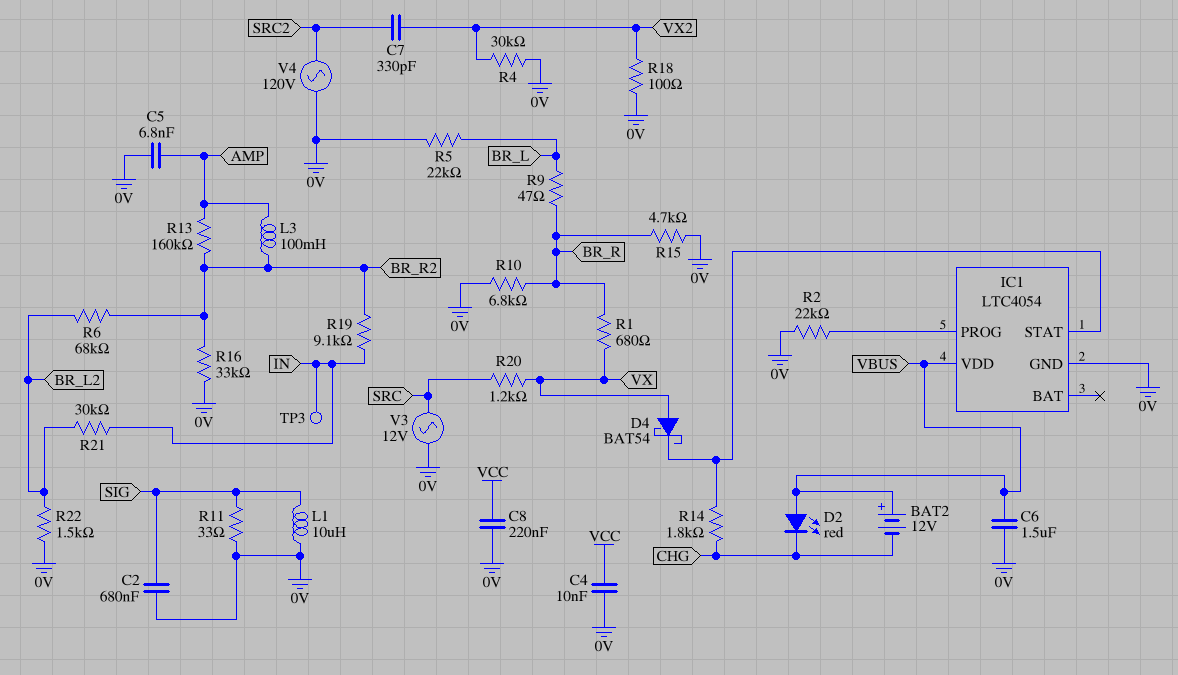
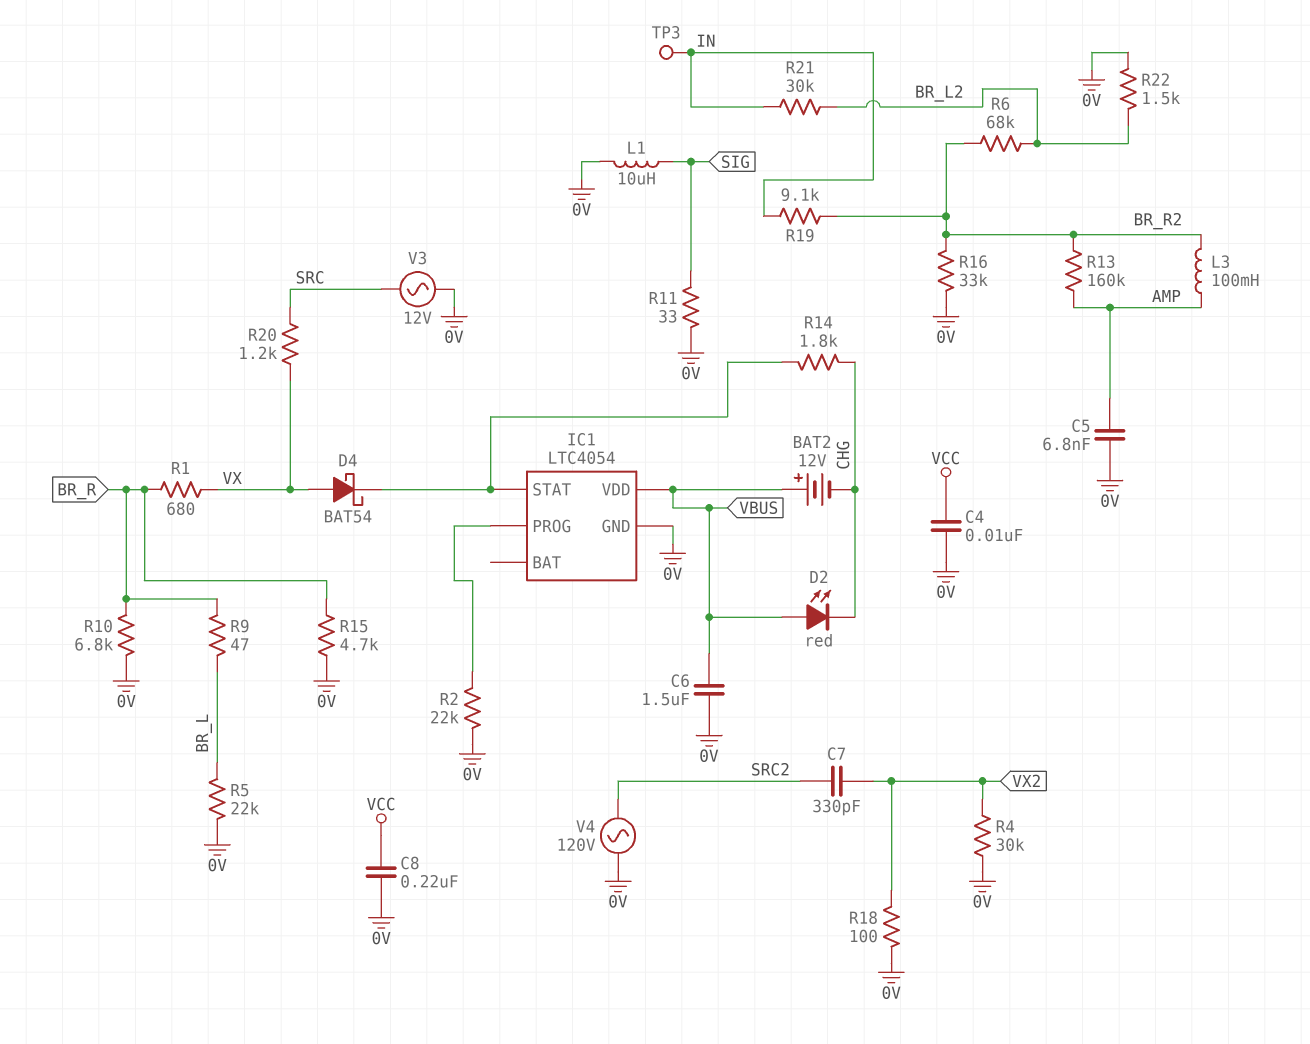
C2: 680nF (0V, SIG) -> none

